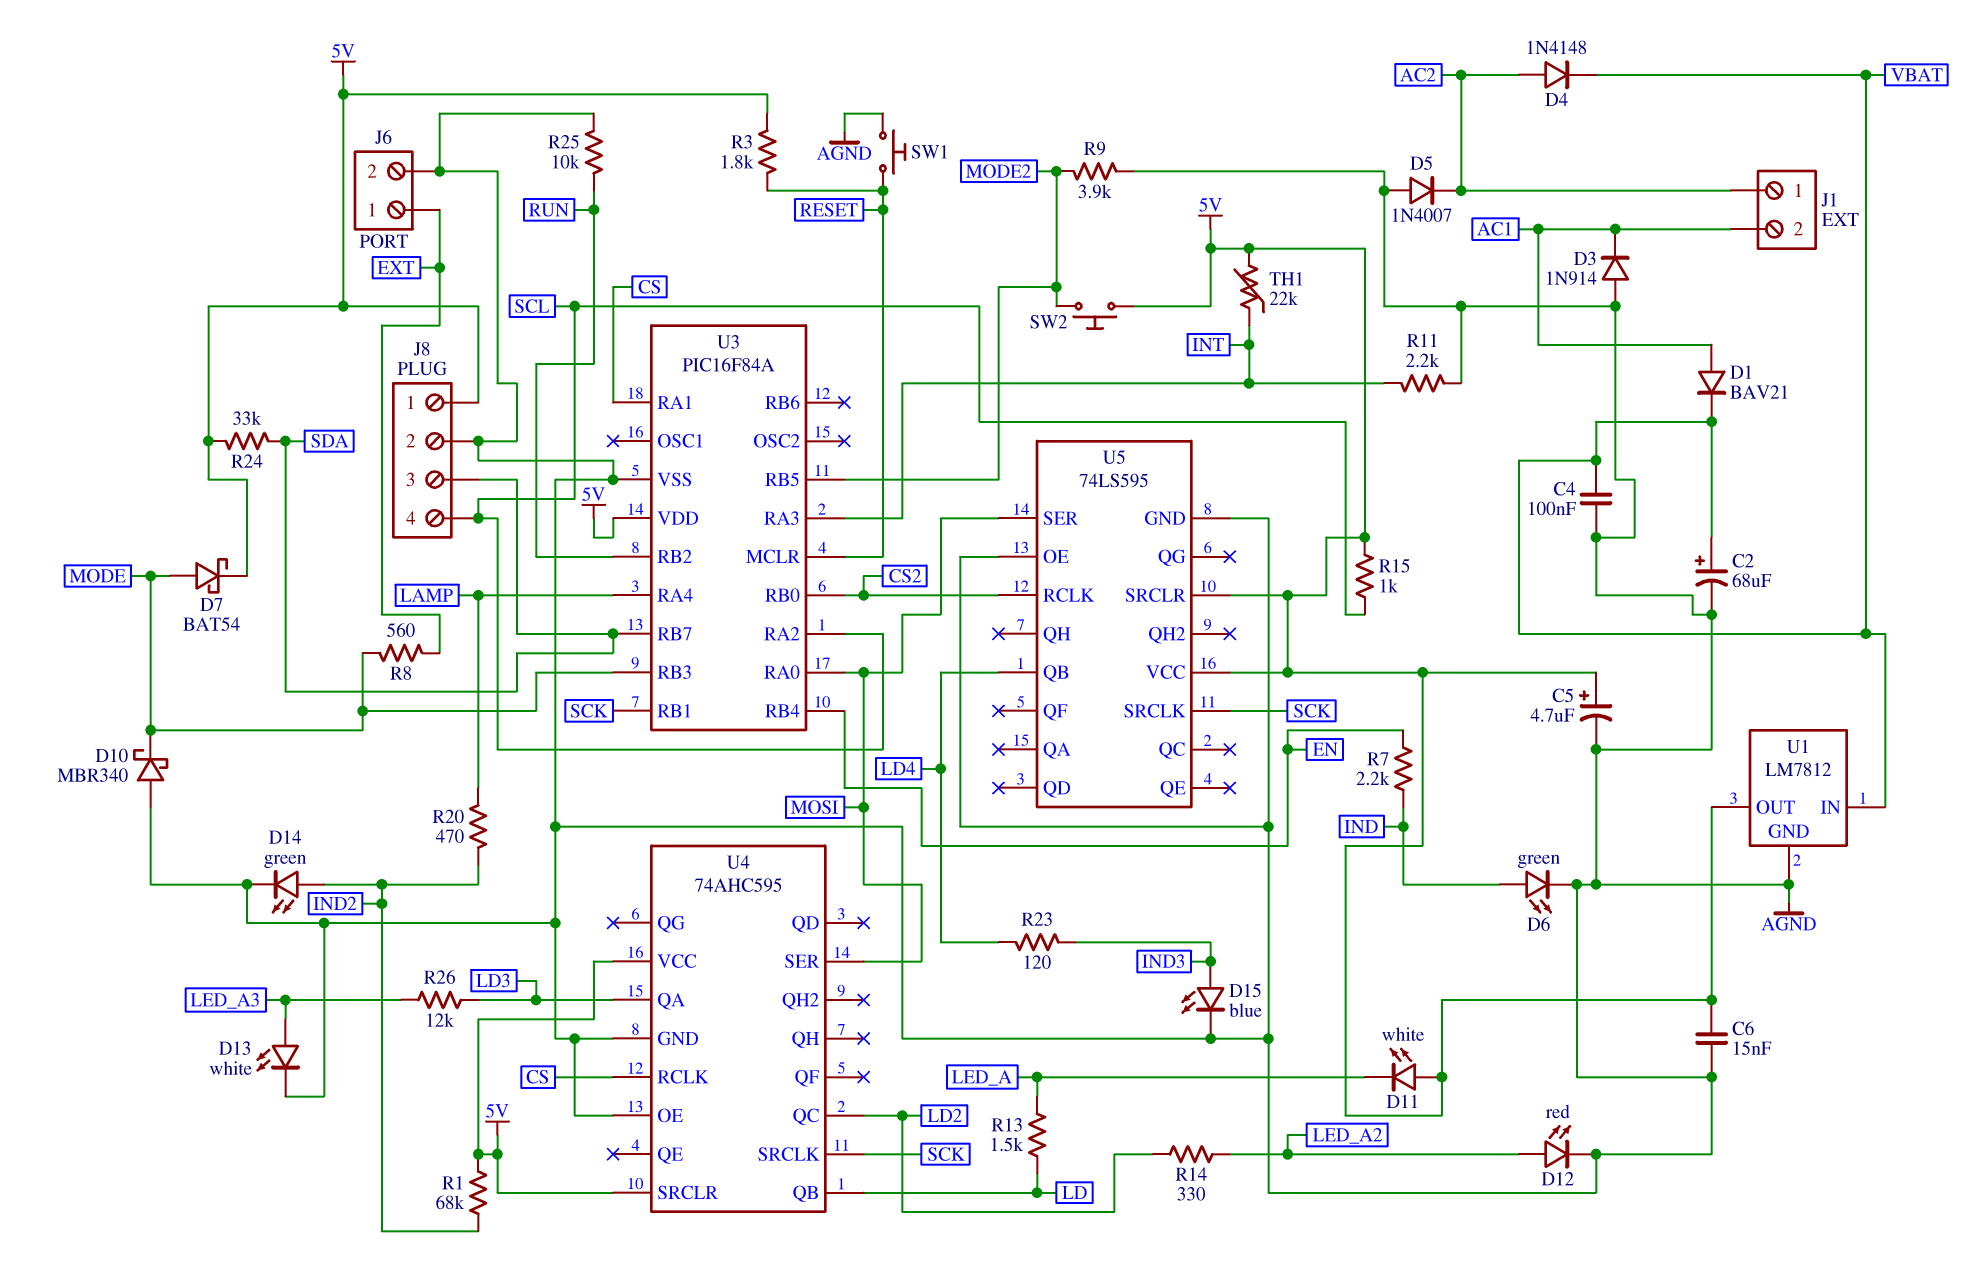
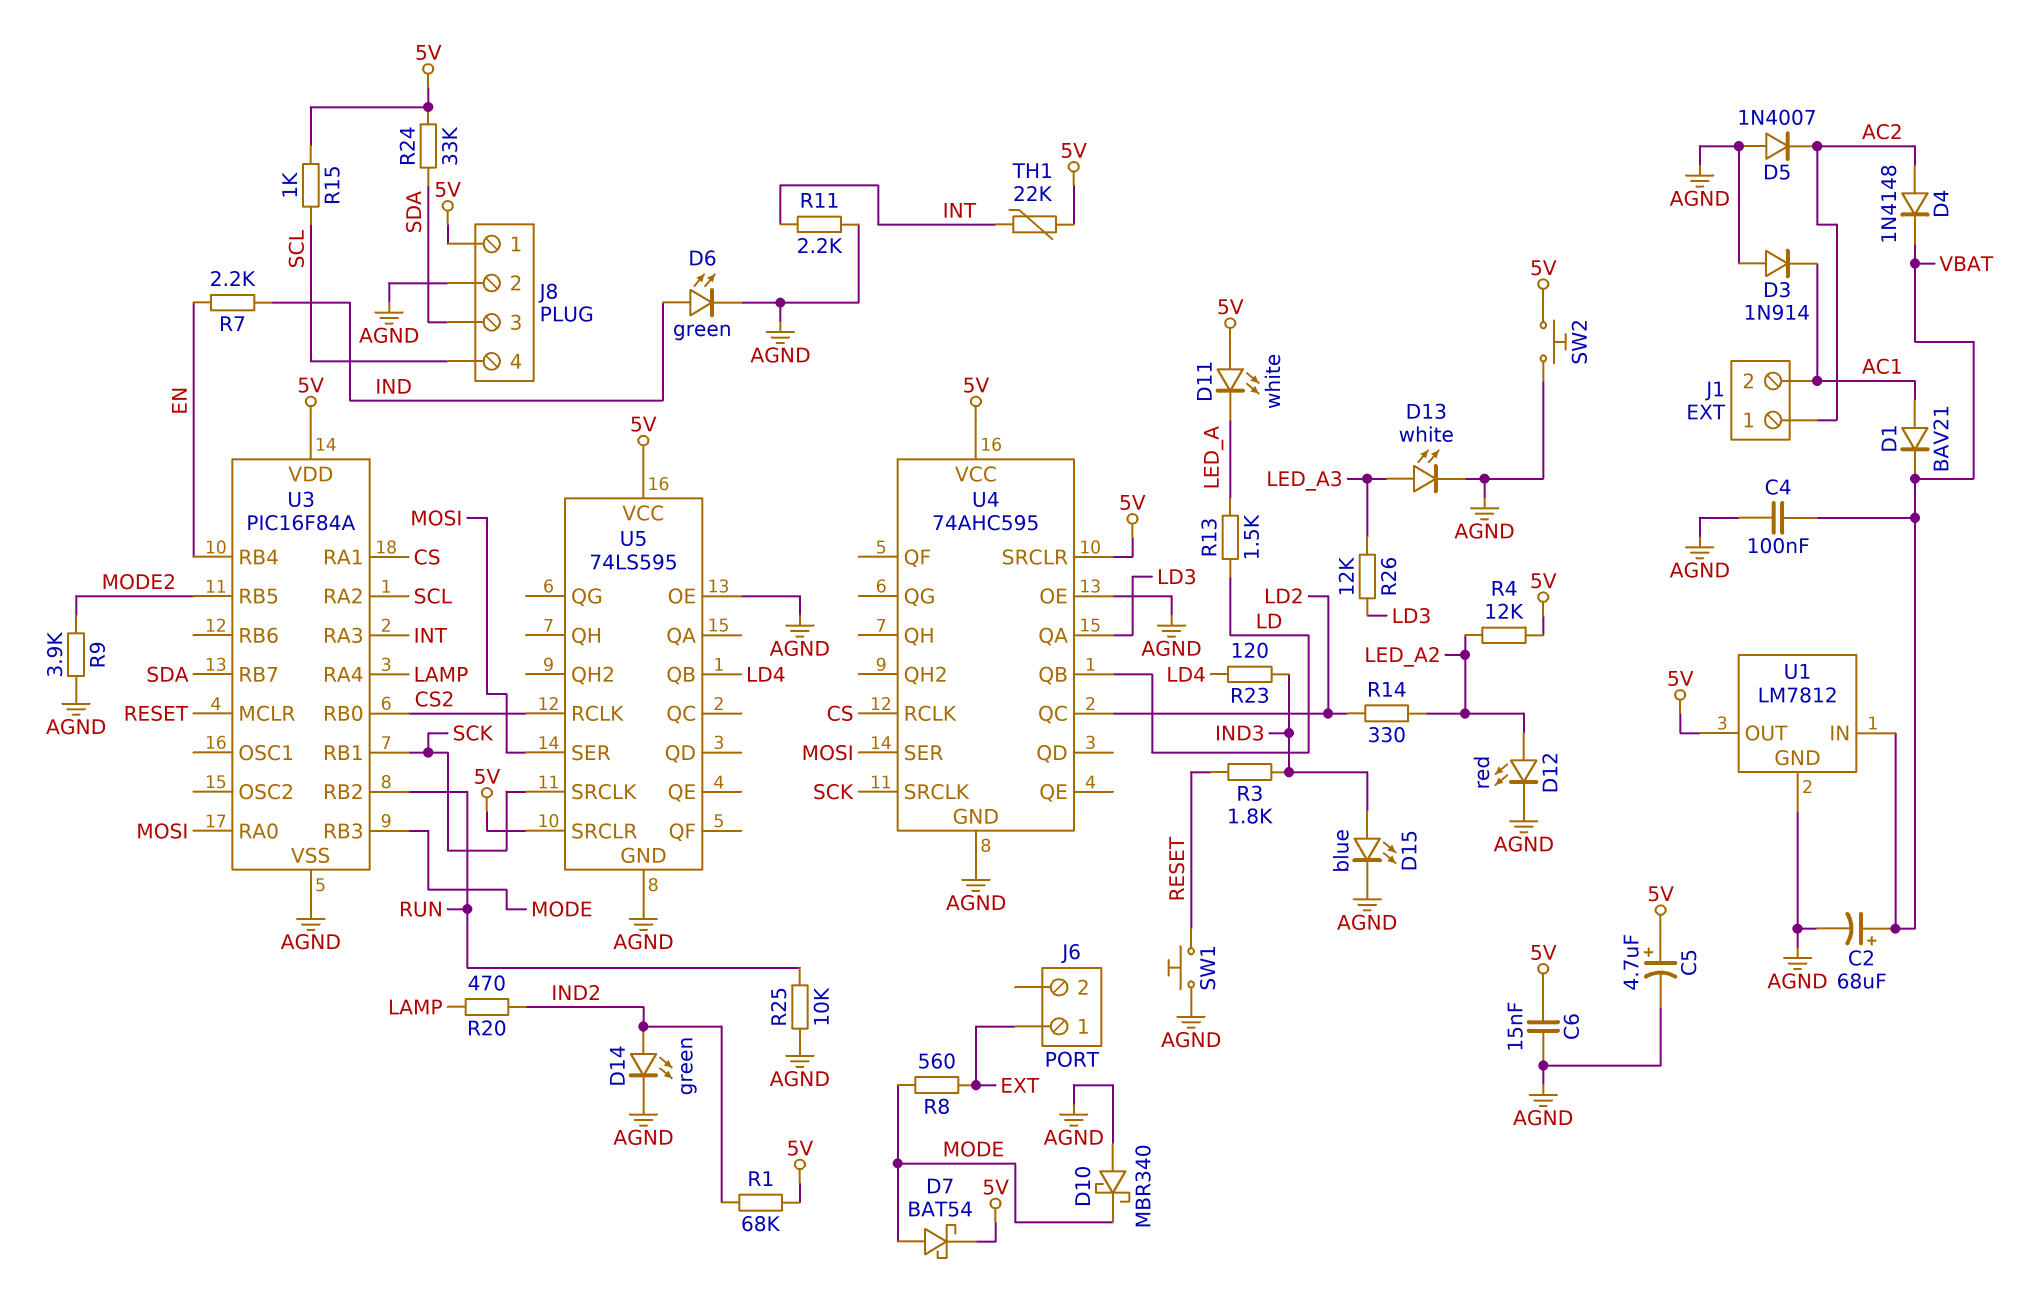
J6 pin 2: AGND -> none
R3: 1.8k (5V, RESET) -> 1.8k (IND3, RESET)
R4: none -> 12k (5V, LED_A2)
SW2: button (5V, MODE2) -> button (5V, AGND)

